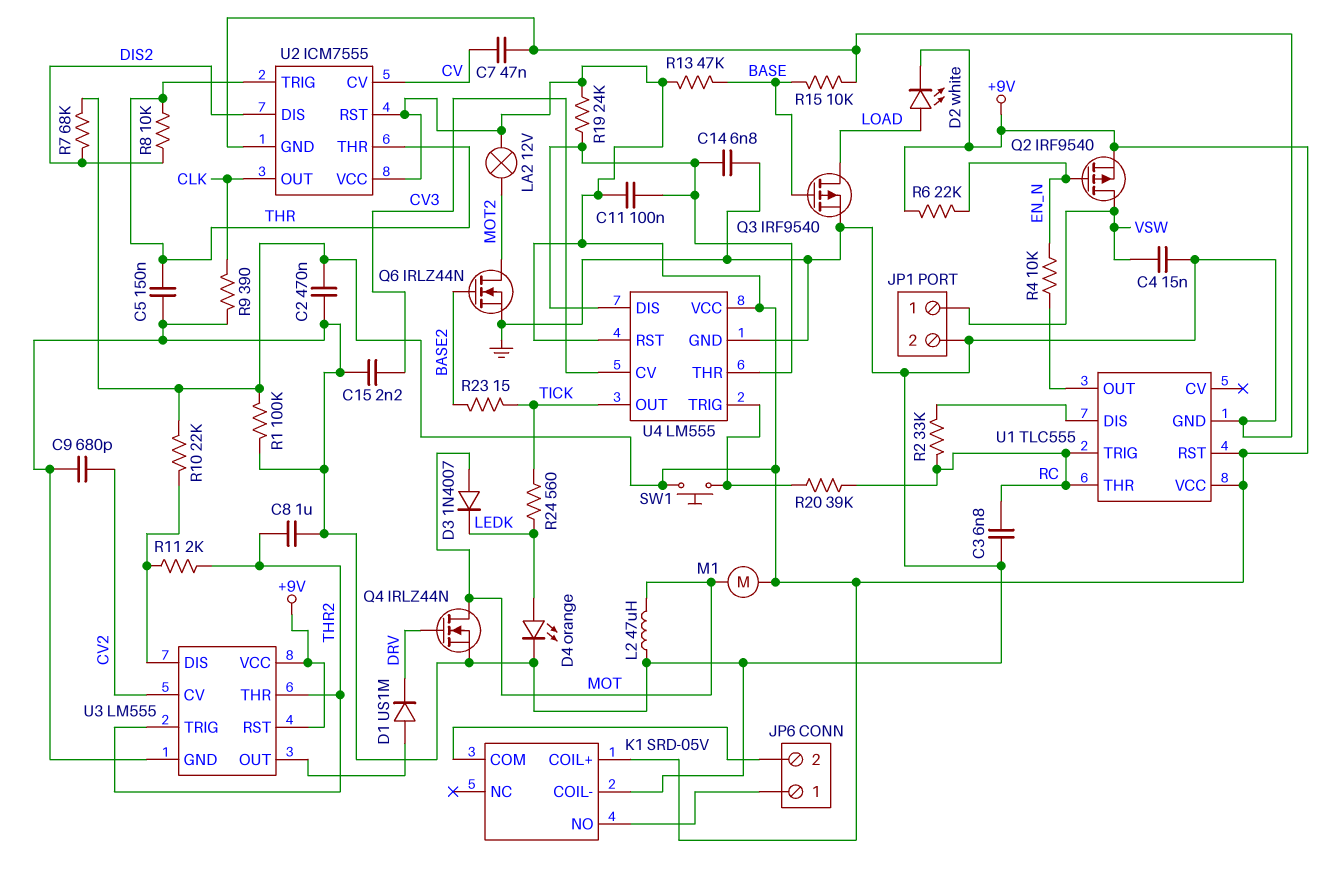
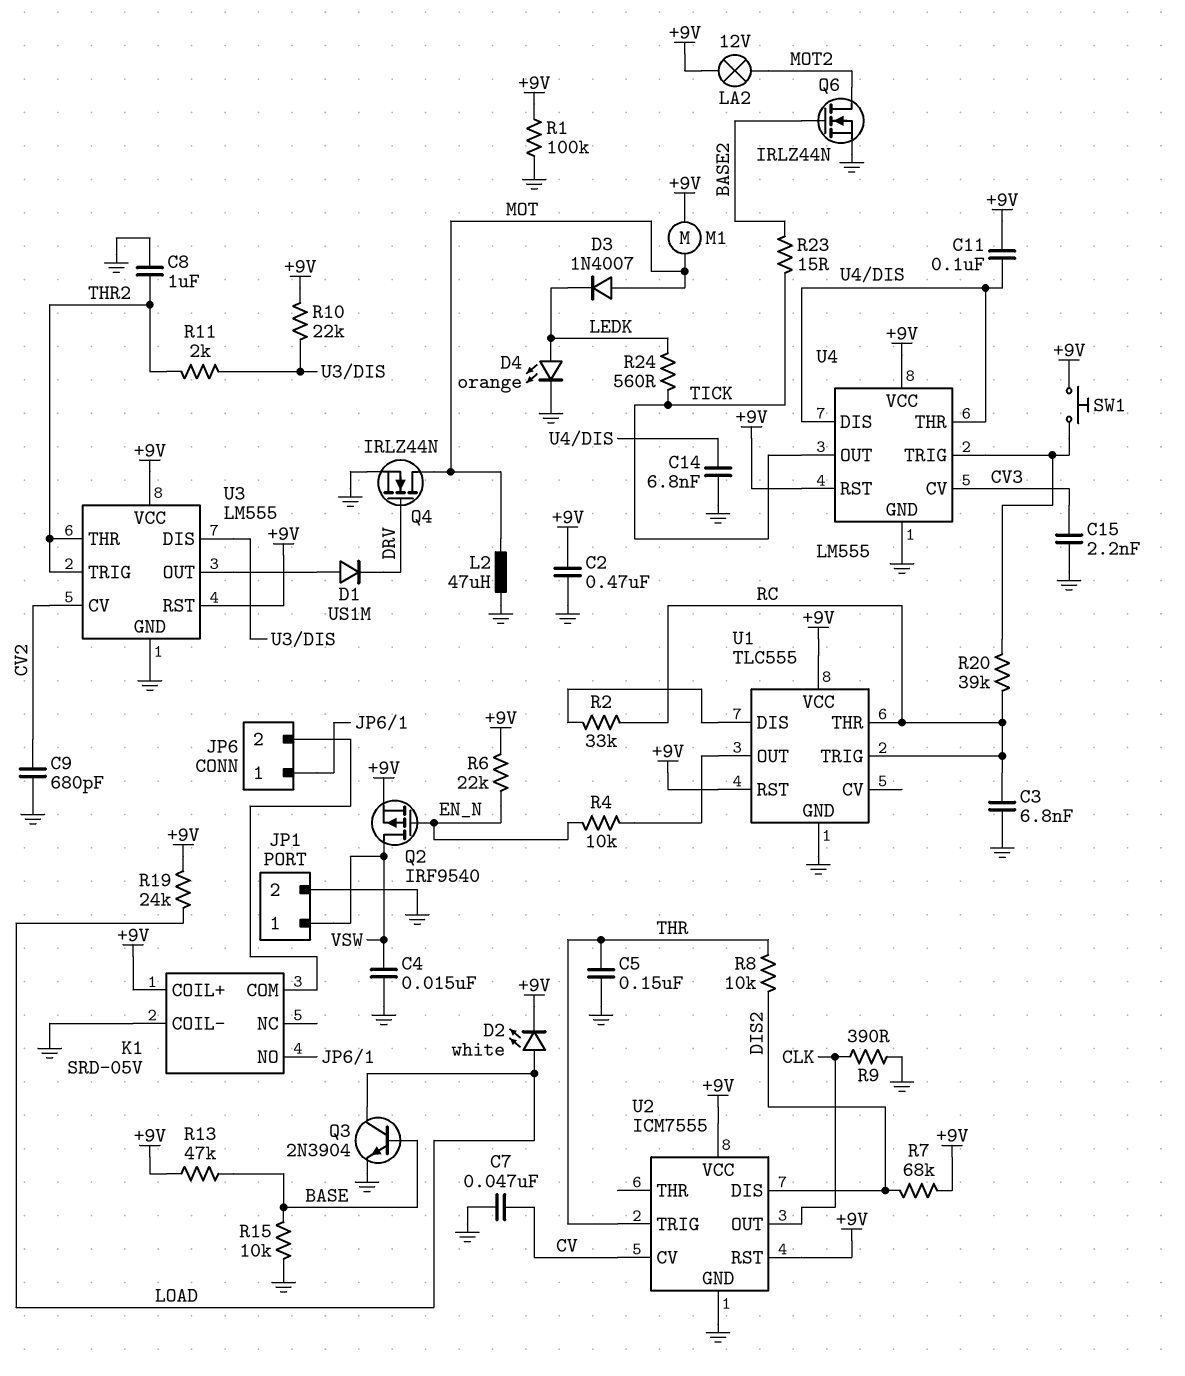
Q3: PMOS IRF9540 (G BASE, D LOAD, S GND) -> NPN 2N3904 (B BASE, C LOAD, E GND)
R19: 24k (+9V, U4/DIS) -> 24k (+9V, LOAD)
U2 pin THR: THR -> none

